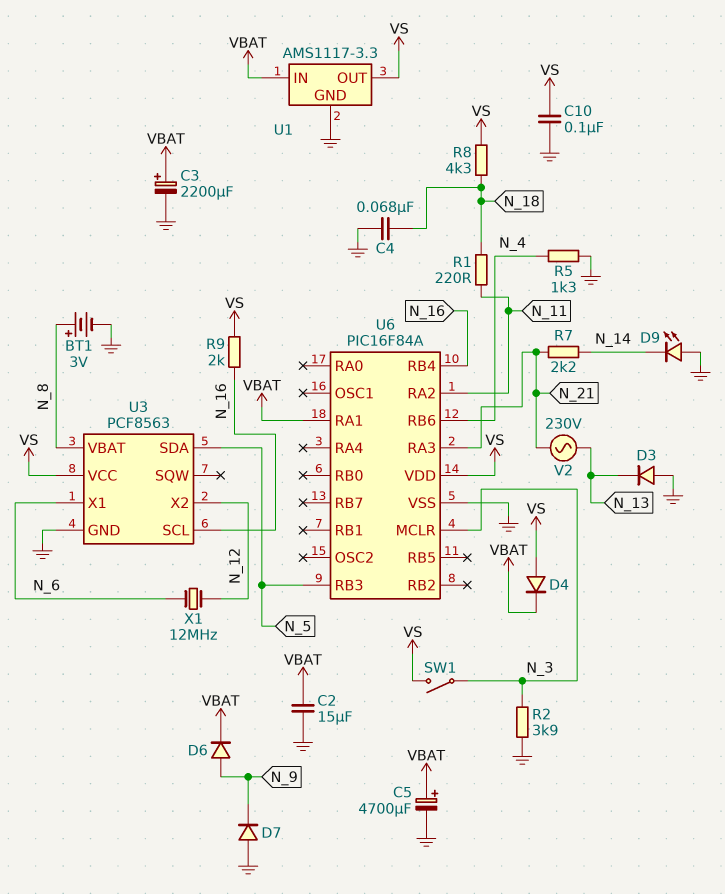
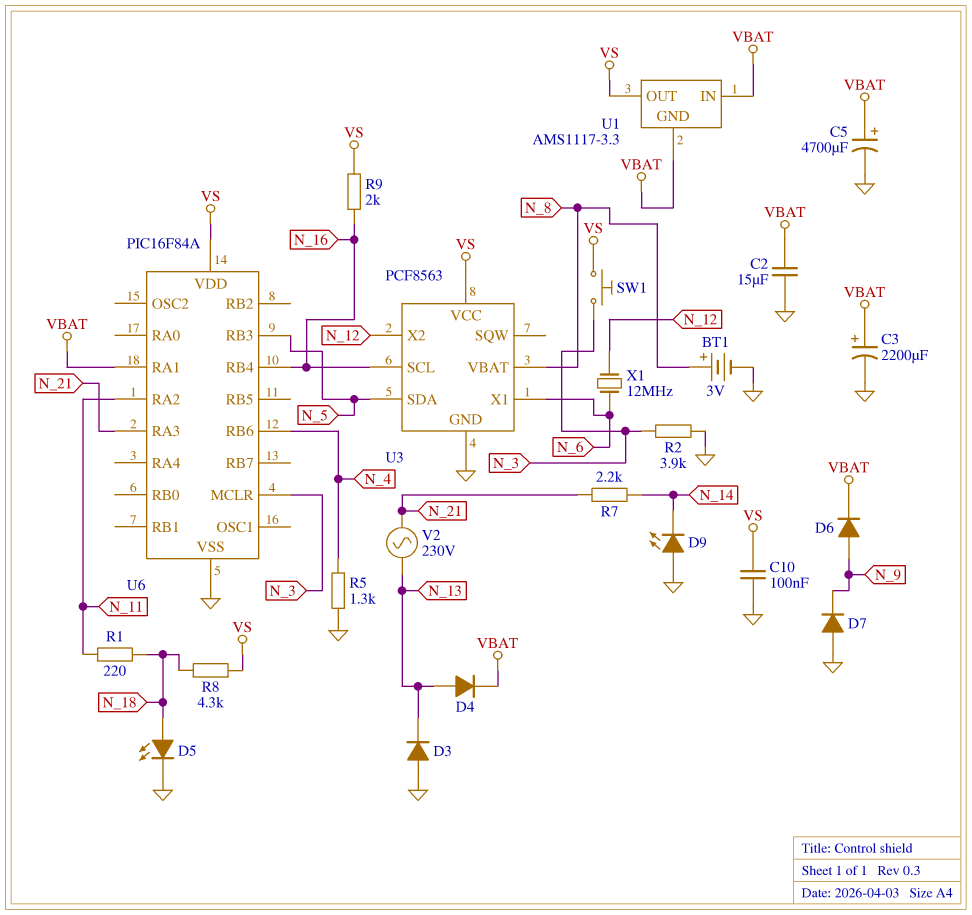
C4: 68nF (GND, N_18) -> none
D4: diode (A VS, K VBAT) -> diode (A N_13, K VBAT)
D5: none -> LED (A N_18, K GND)
SW1: switch (N_3, VS) -> button (N_3, VS)
U1 pin GND: GND -> VBAT

